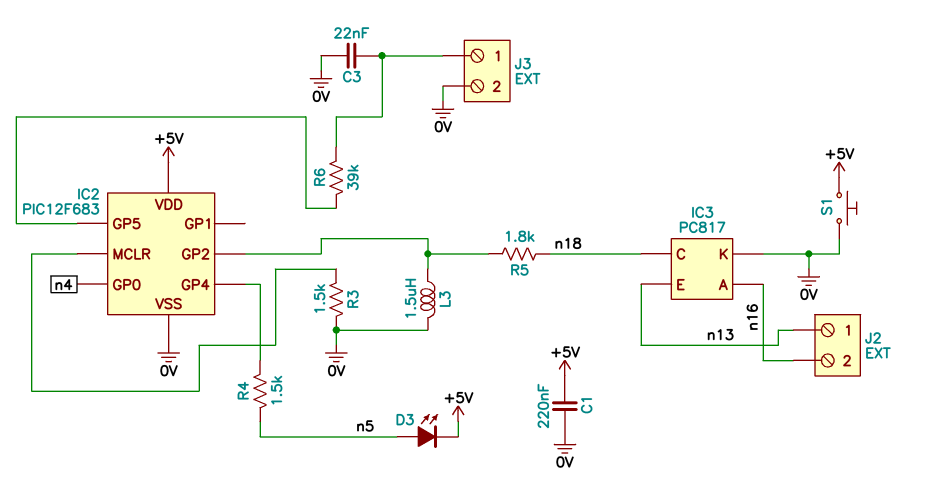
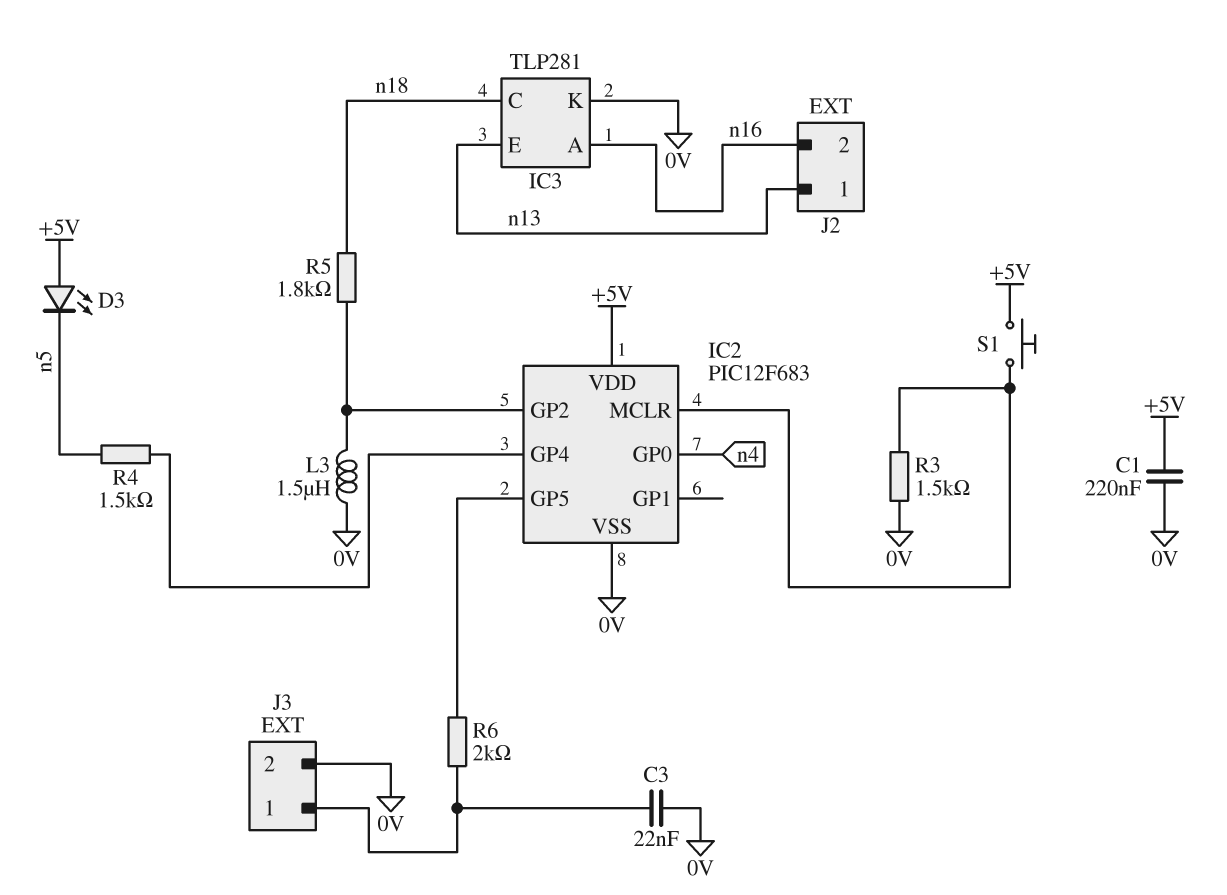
D3: LED (A n5, K +5V) -> LED (A +5V, K n5)
IC3: PC817 -> TLP281
R6: 39k (IC2/GP5, J3/1) -> 2k (IC2/GP5, J3/1)
S1: button (+5V, 0V) -> button (+5V, IC2/MCLR)

